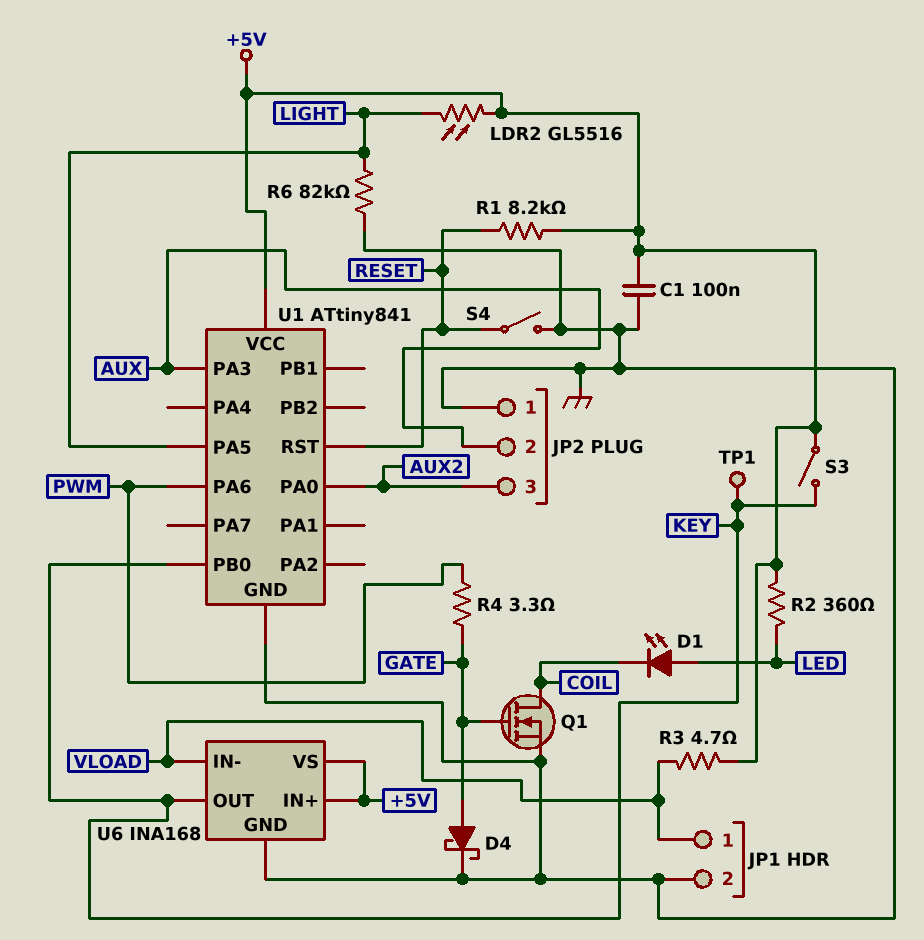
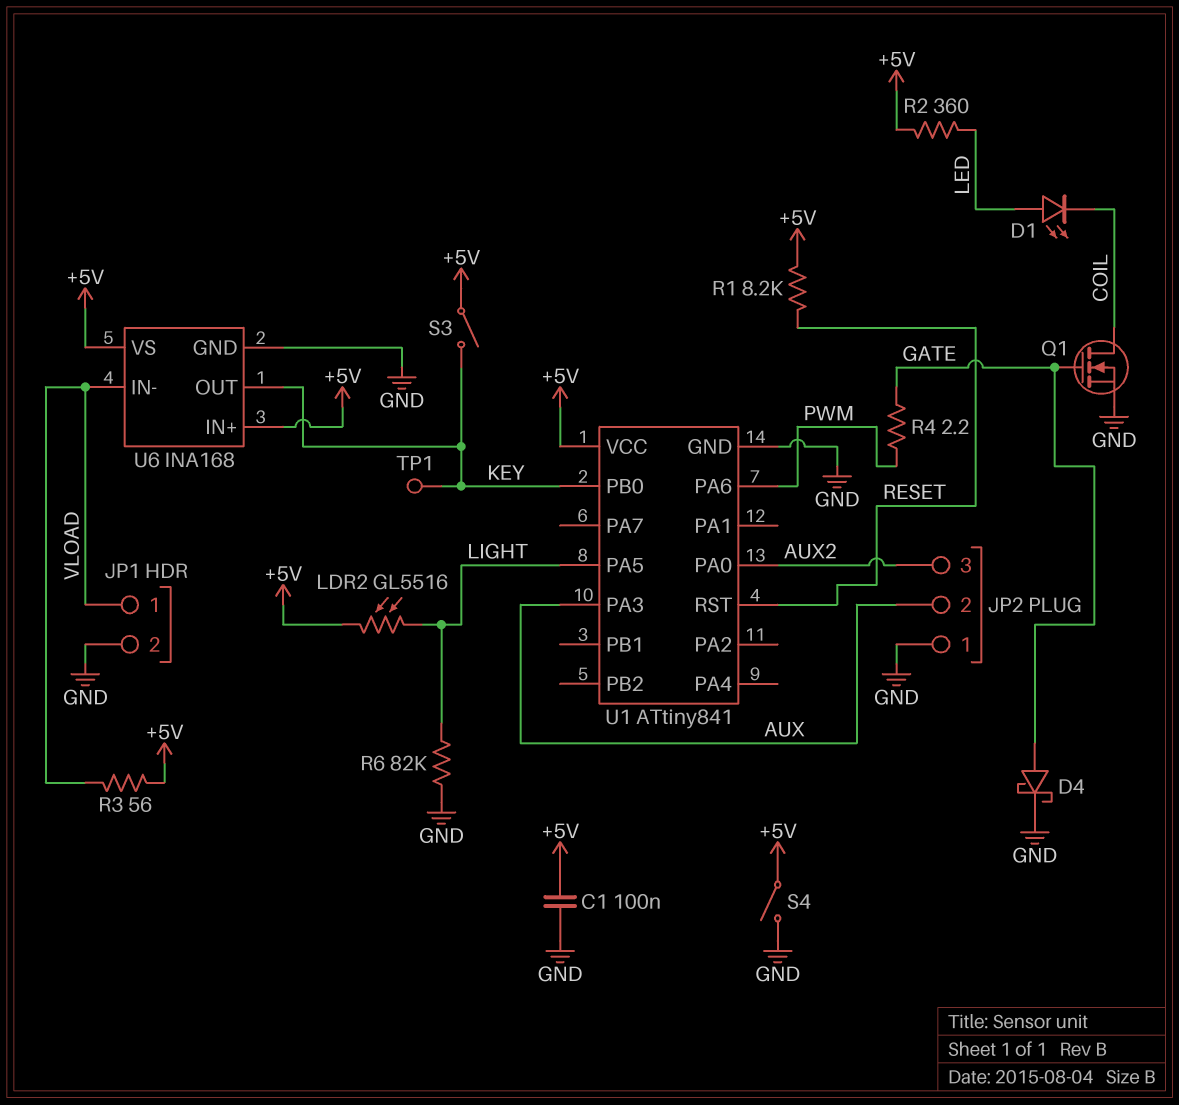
R3: 4.7 (+5V, VLOAD) -> 56 (+5V, VLOAD)
R4: 3.3 (GATE, PWM) -> 2.2 (GATE, PWM)
S4: switch (GND, RESET) -> switch (+5V, GND)

